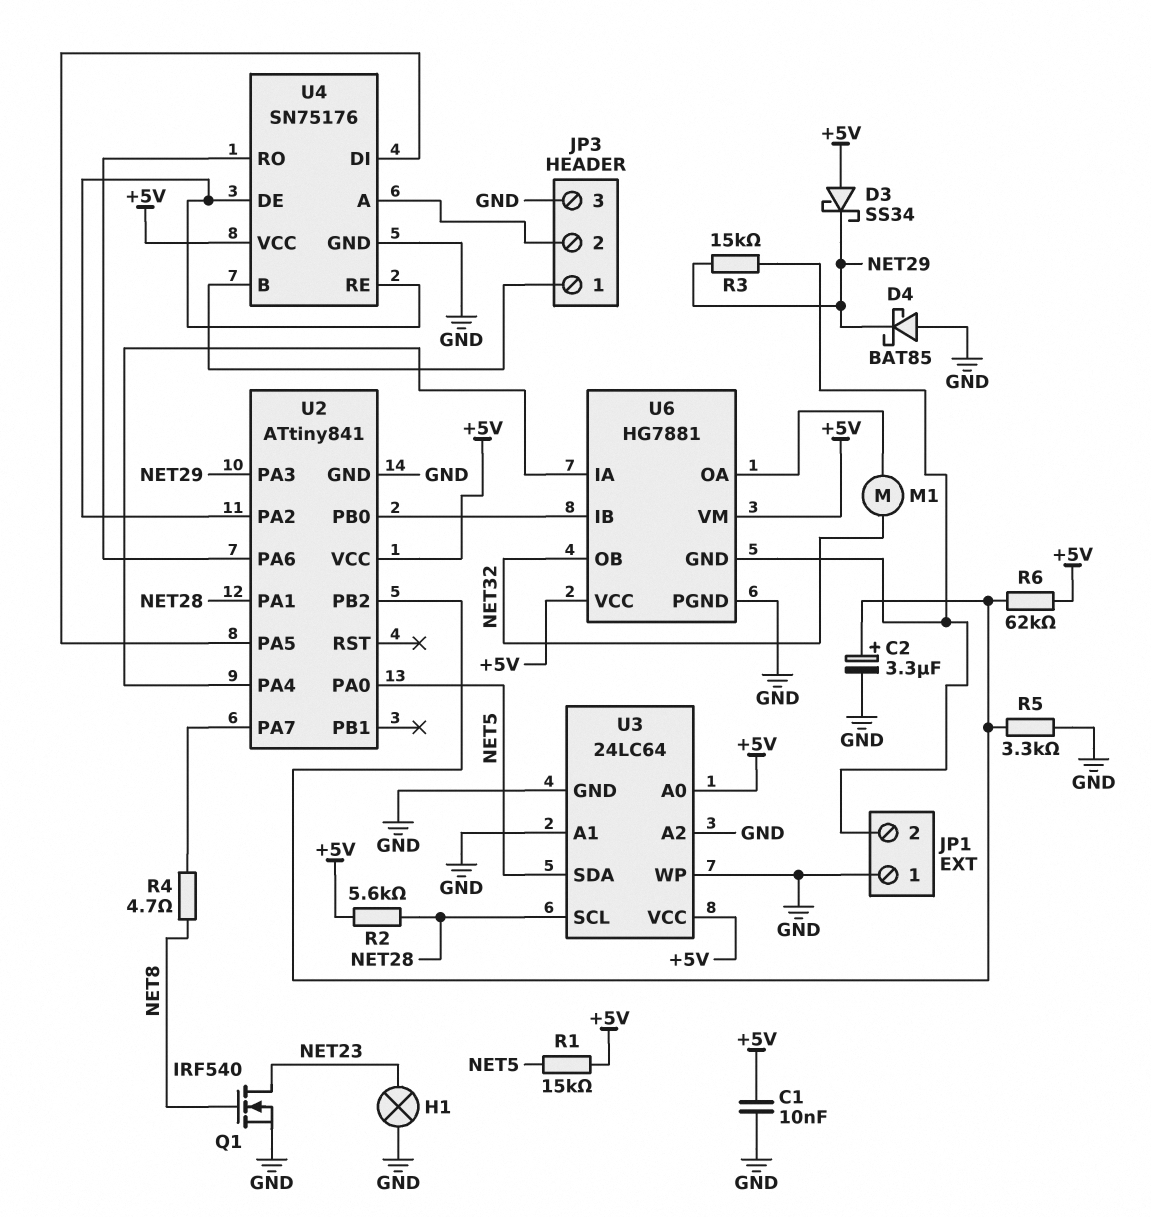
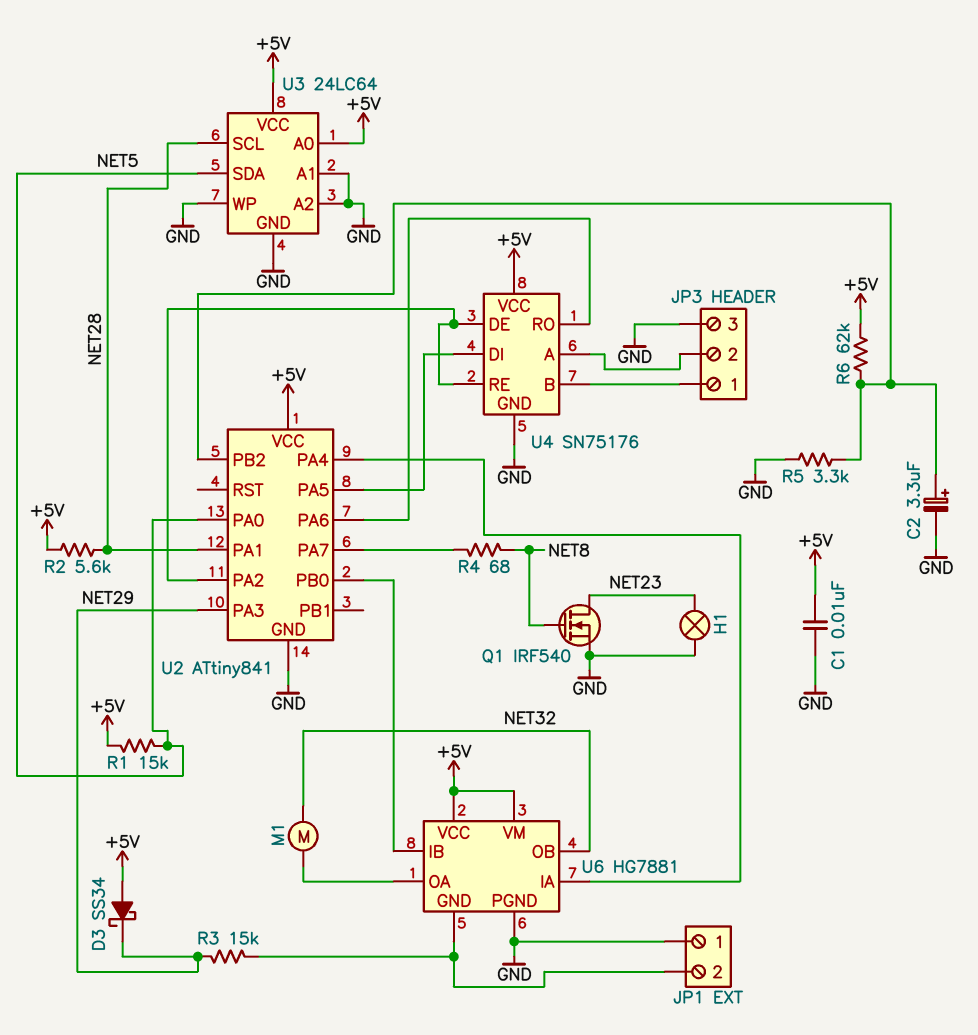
D4: schottky BAT85 (A GND, K NET29) -> none
R4: 4.7 (NET8, U2/PA7) -> 68 (NET8, U2/PA7)

